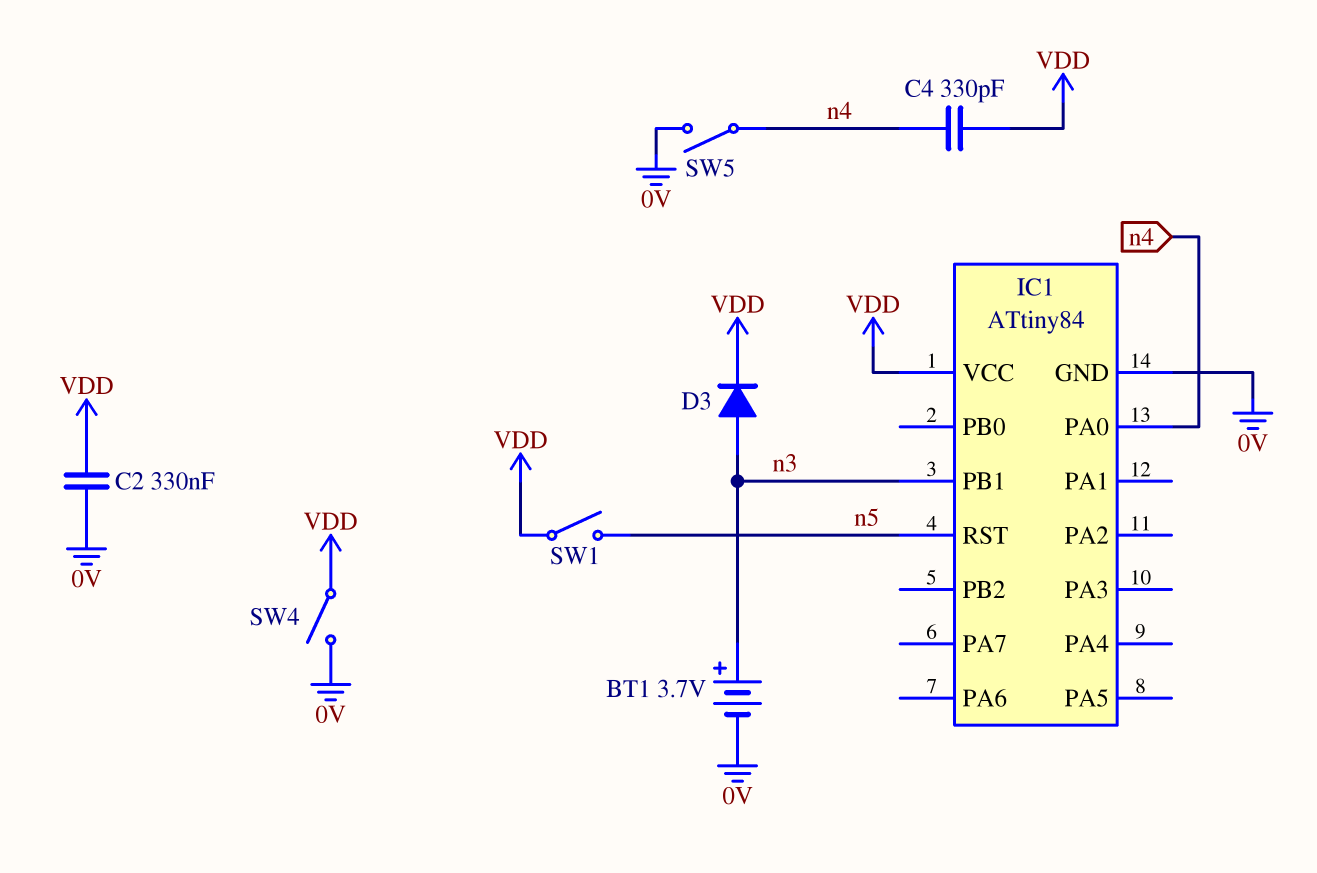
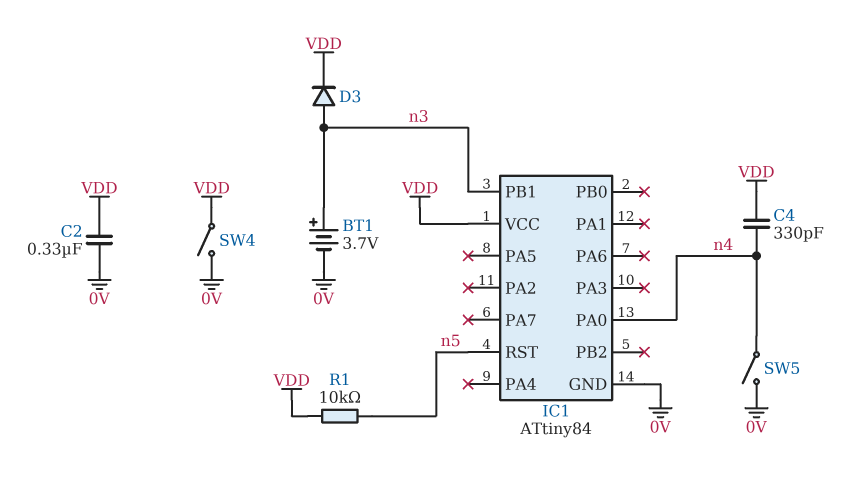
R1: none -> 10k (VDD, n5)
SW1: switch (VDD, n5) -> none

